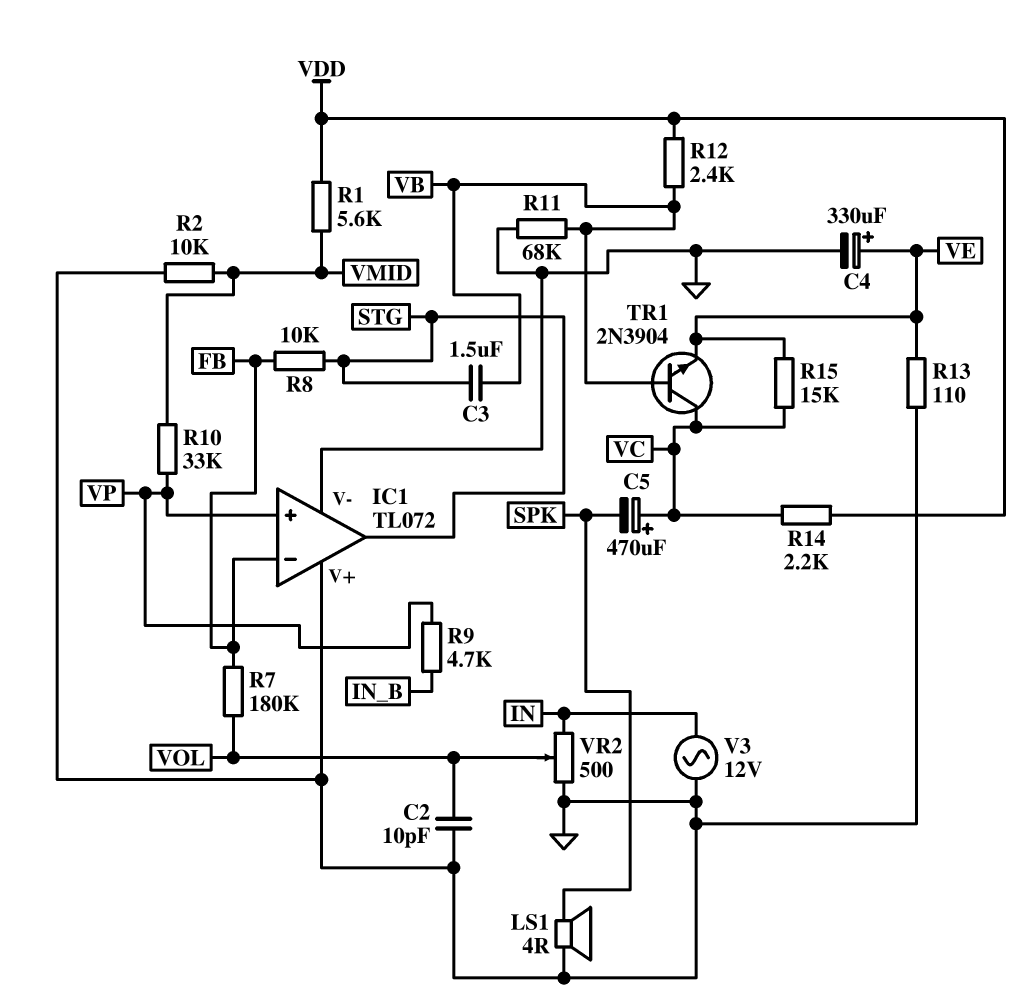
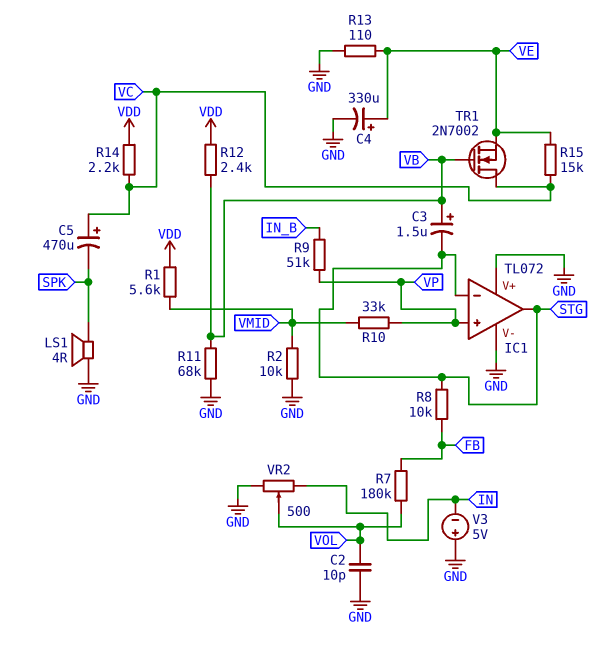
C3: 1.5uF (STG, VB) -> 1.5uF (plus VB, minus STG)
IC1 pin in-: FB -> STG
R9: 4.7k (IN_B, VP) -> 51k (IN_B, VP)
TR1: NPN 2N3904 (B VB, C VC, E VE) -> NMOS 2N7002 (G VB, D VC, S VE)
V3: AC 12V (GND, IN) -> 5V (plus GND, minus IN)

